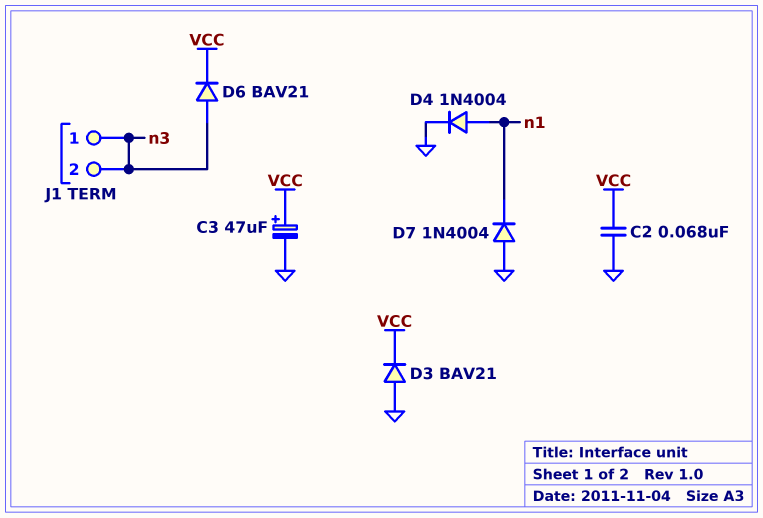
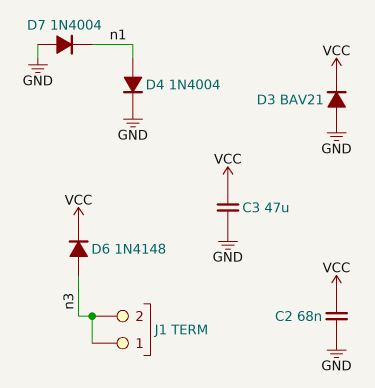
C3: 47uF (plus VCC, minus GND) -> 47uF (GND, VCC)
D6: diode BAV21 (A n3, K VCC) -> diode 1N4148 (A n3, K VCC)

